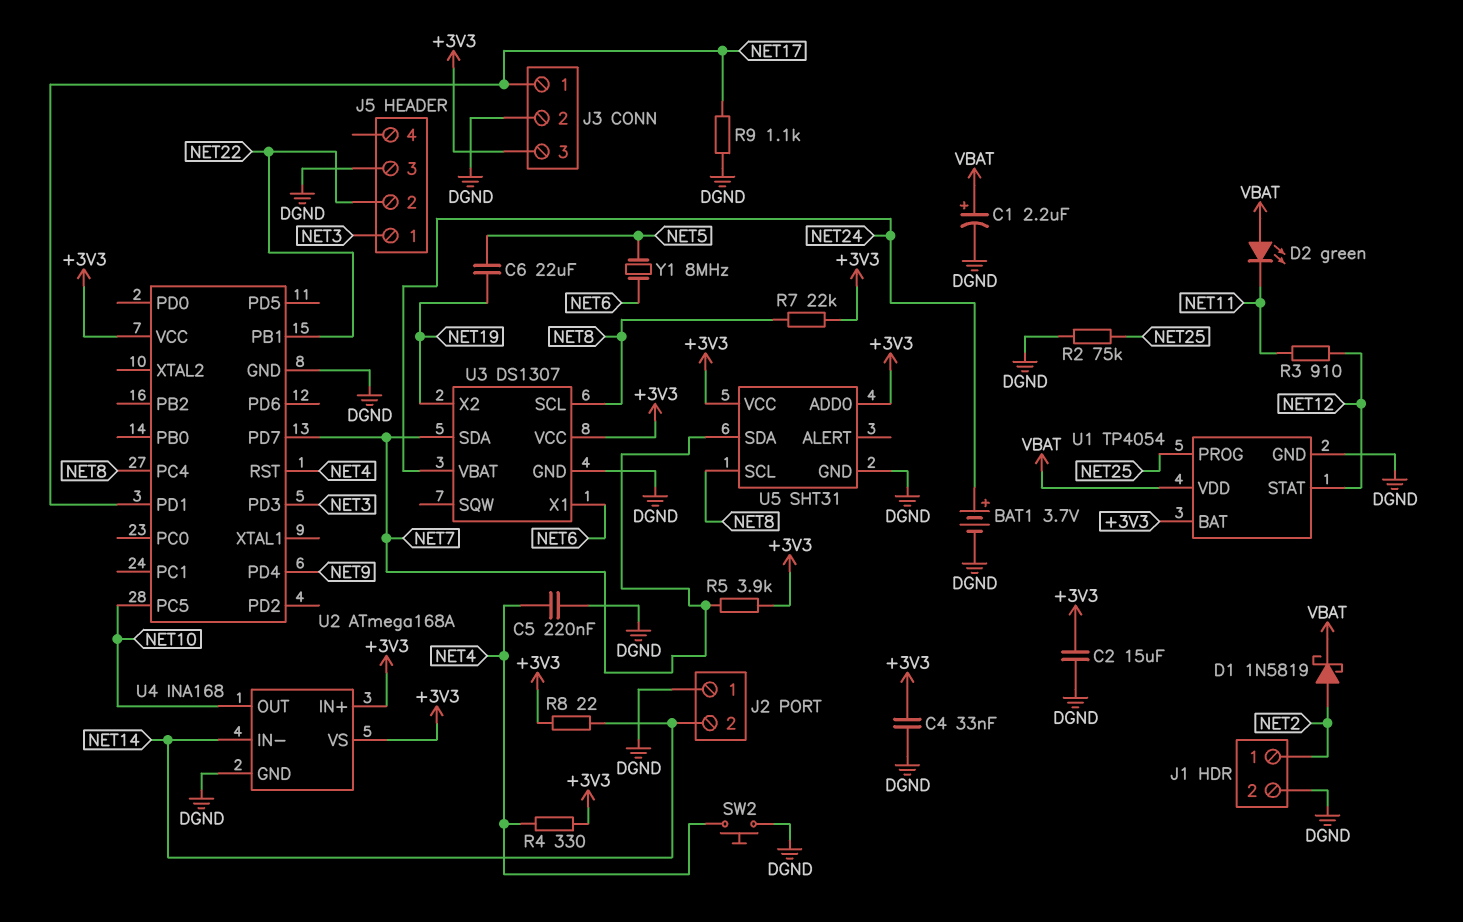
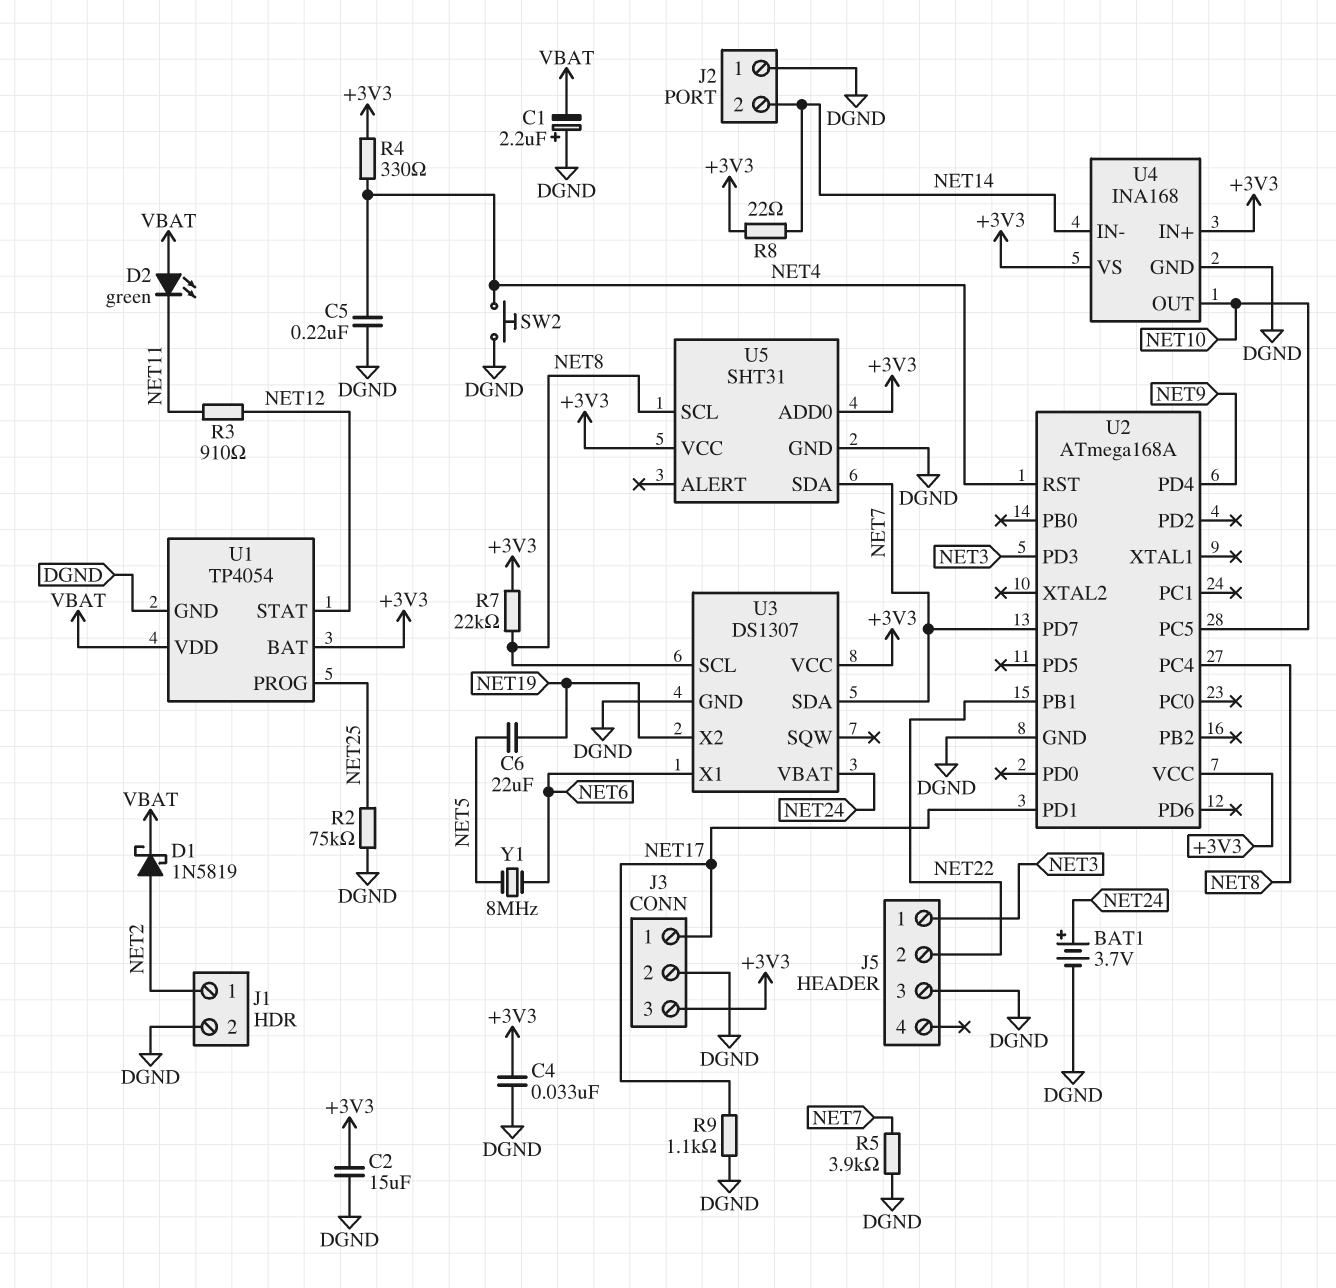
C1: 2.2uF (plus VBAT, minus DGND) -> 2.2uF (plus DGND, minus VBAT)
R5: 3.9k (+3V3, NET7) -> 3.9k (DGND, NET7)

